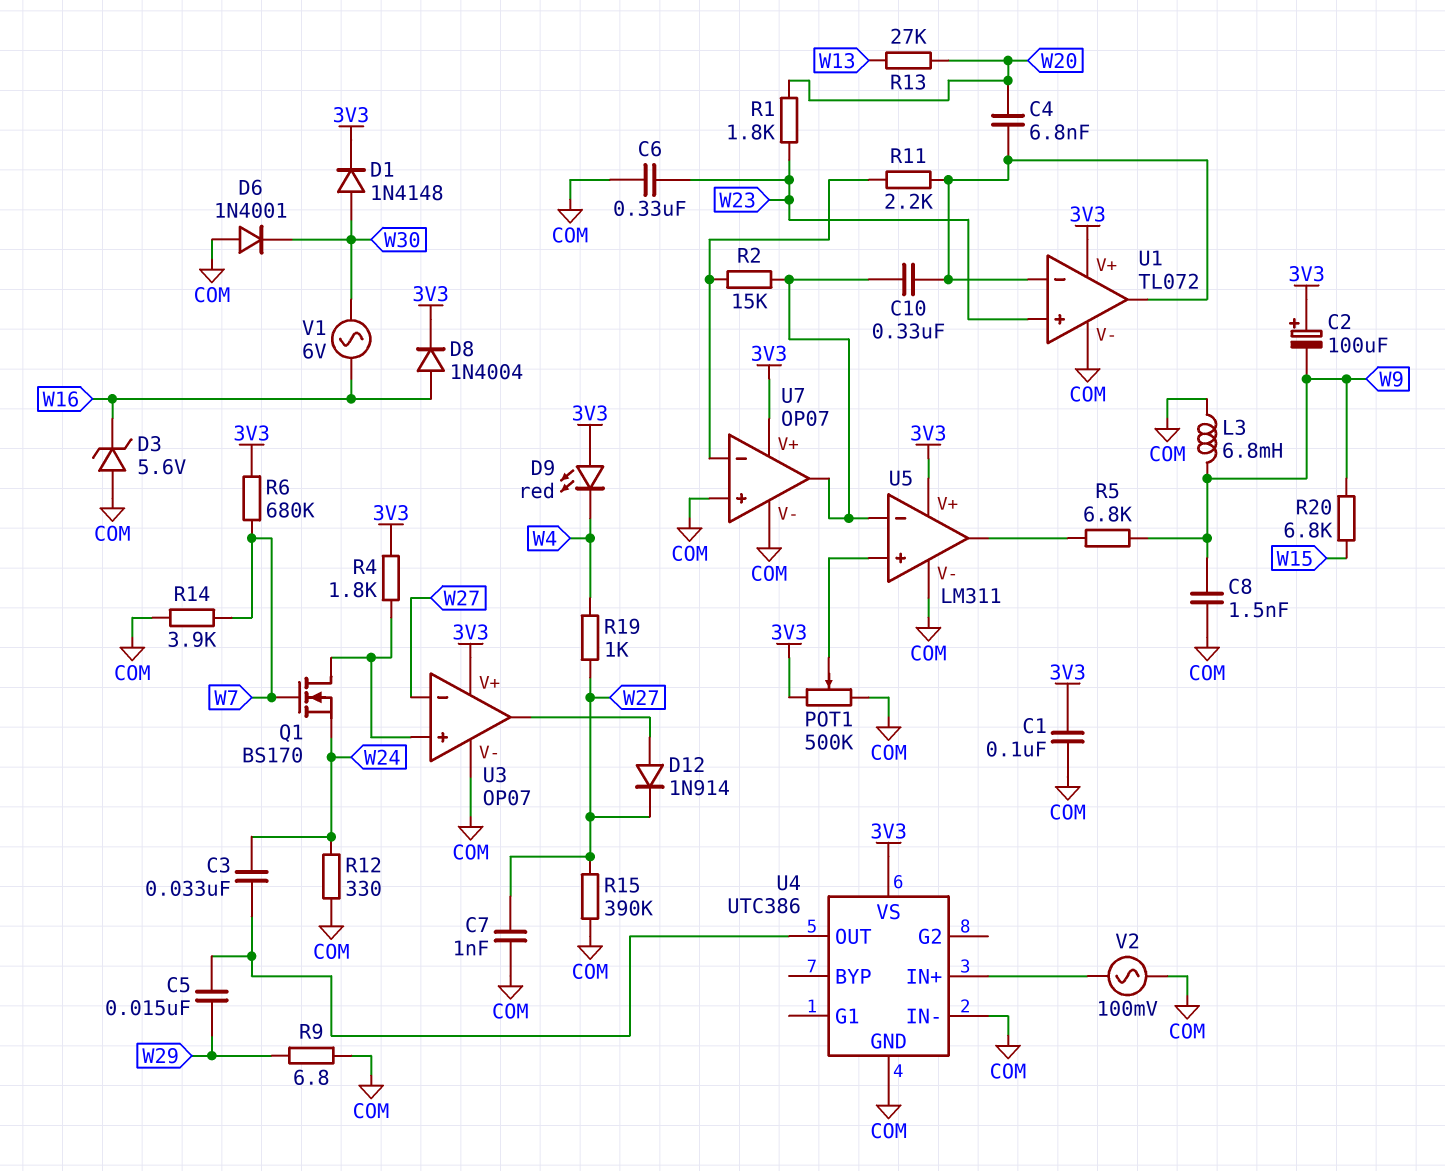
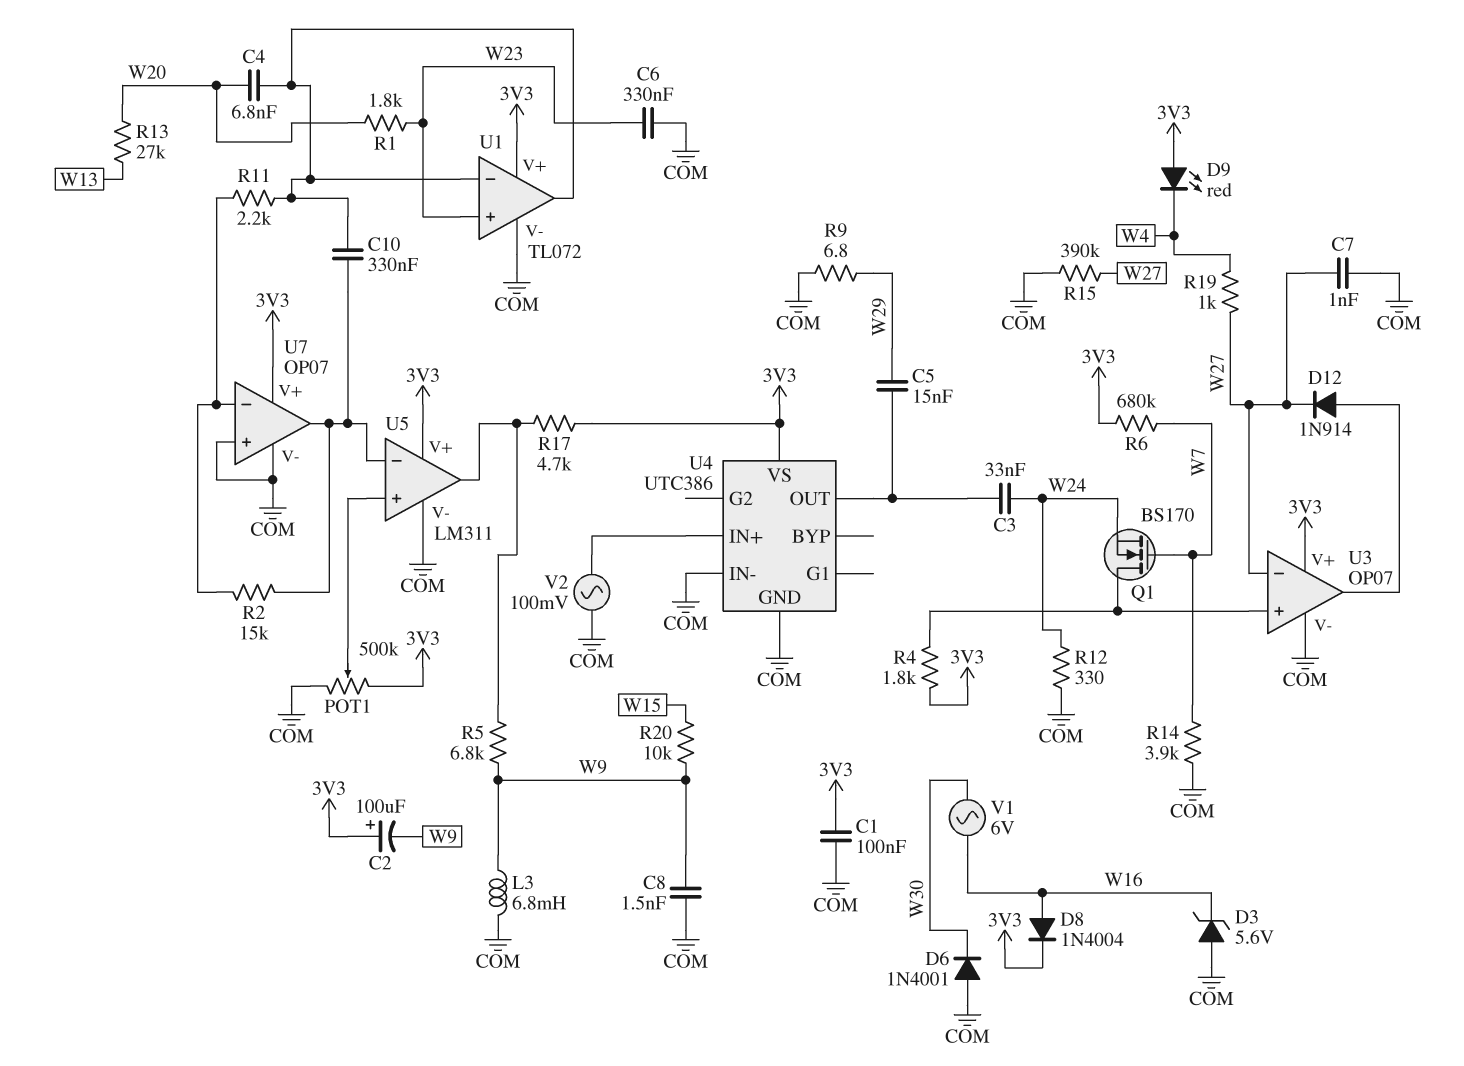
D1: diode 1N4148 (A W30, K 3V3) -> none
R17: none -> 4.7k (3V3, U5/out)
R20: 6.8k (W9, W15) -> 10k (W9, W15)

